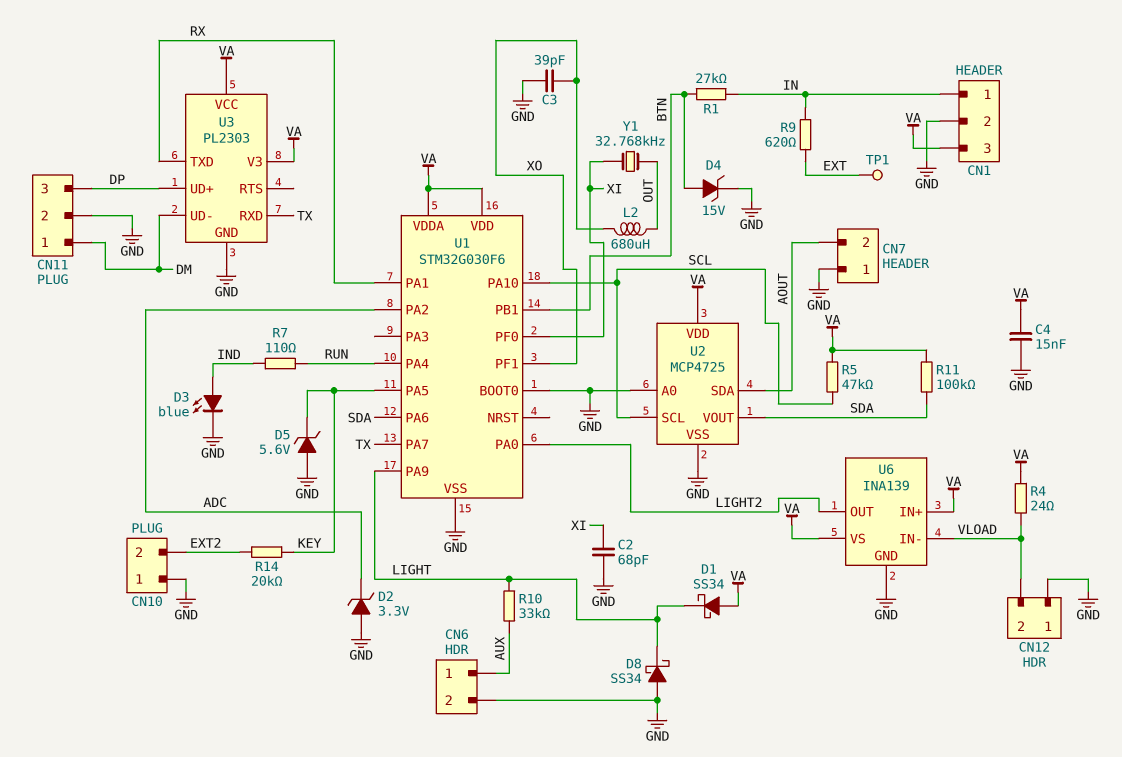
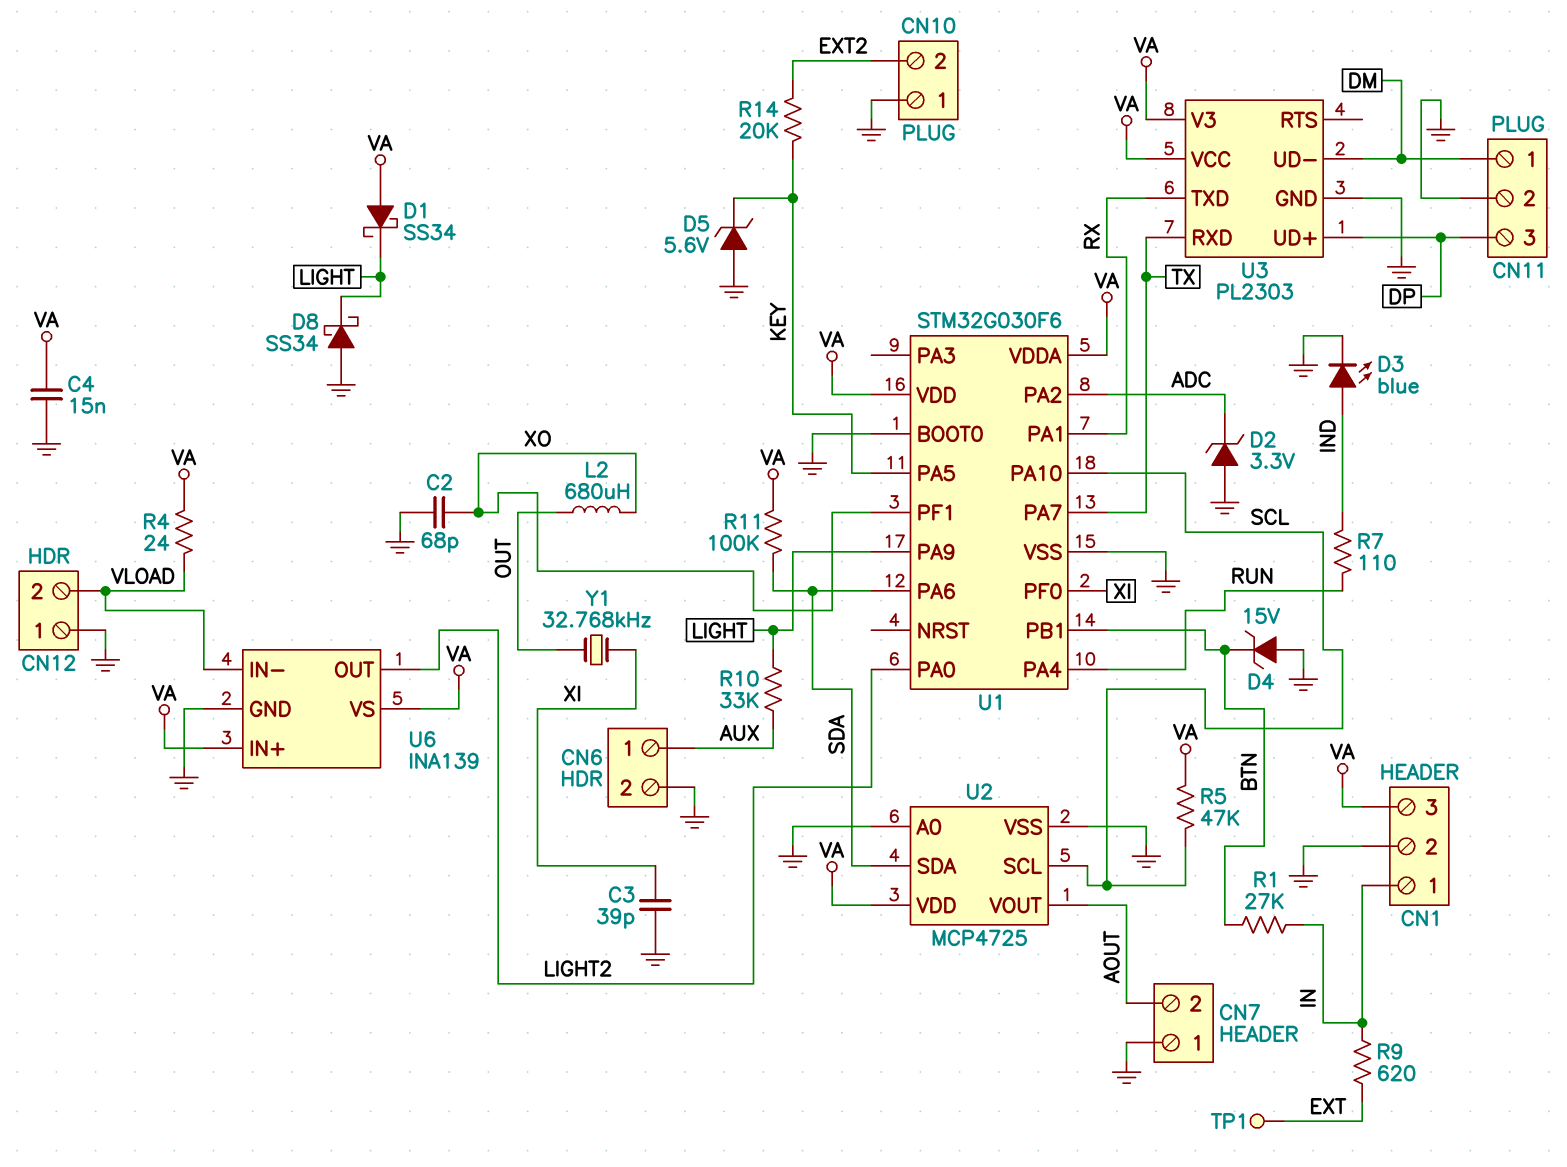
C2: 68pF (GND, XI) -> 68pF (GND, XO)
C3: 39pF (GND, XO) -> 39pF (GND, XI)
D4: zener 15V (A BTN, K GND) -> zener 15V (A GND, K BTN)
U2 pin SDA: AOUT -> SDA
U2 pin VOUT: SDA -> AOUT

